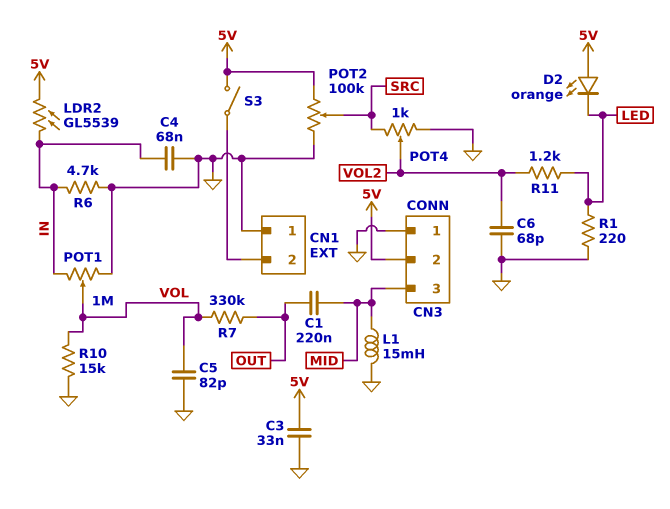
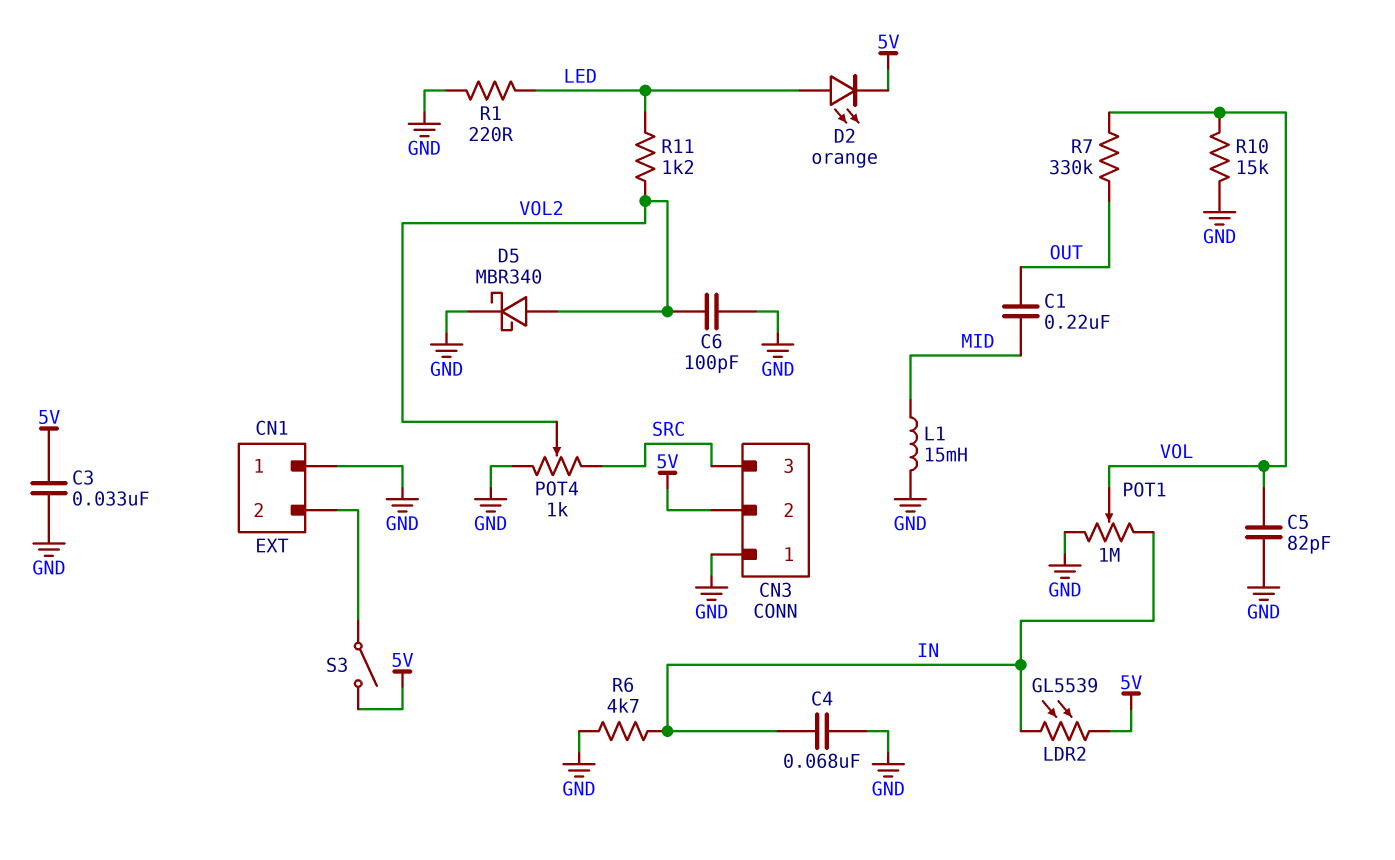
C6: 68pF (GND, VOL2) -> 100pF (GND, VOL2)
CN3 pin 3: MID -> SRC
D2: LED orange (A 5V, K LED) -> LED orange (A LED, K 5V)
D5: none -> schottky MBR340 (A VOL2, K GND)
POT2: 100k (5V, GND, wiper SRC) -> none

